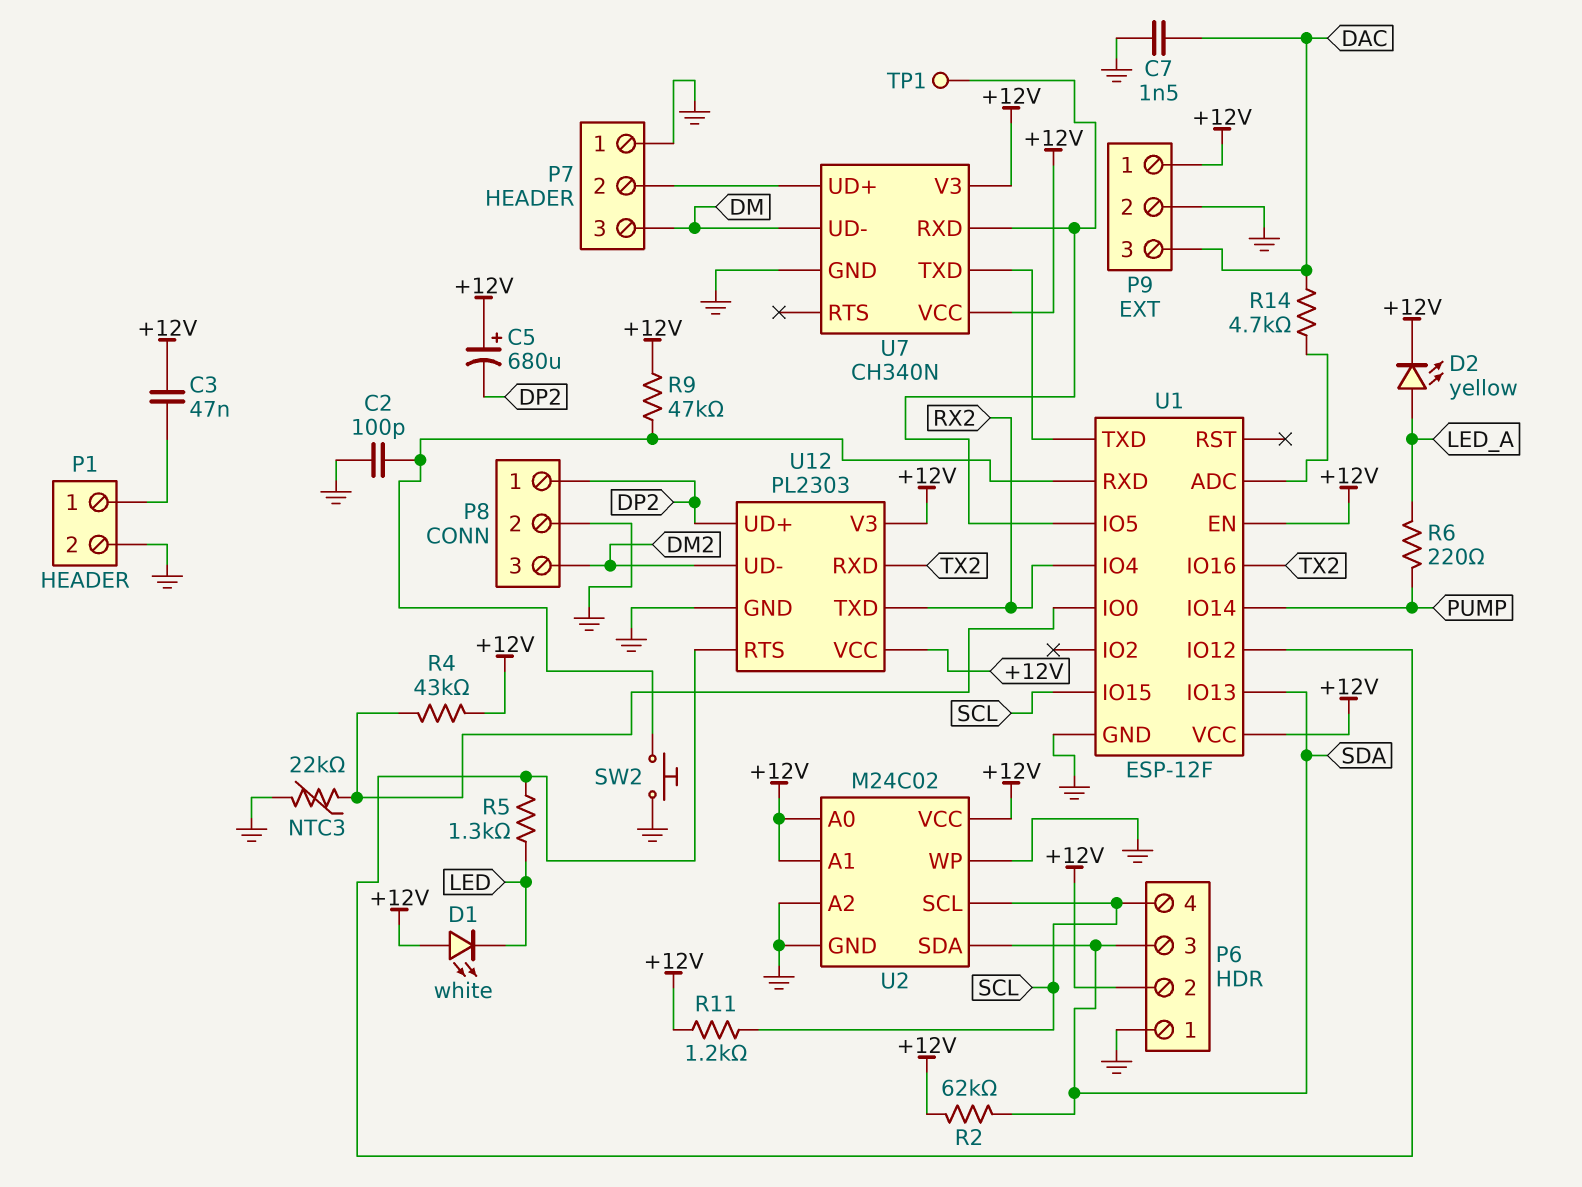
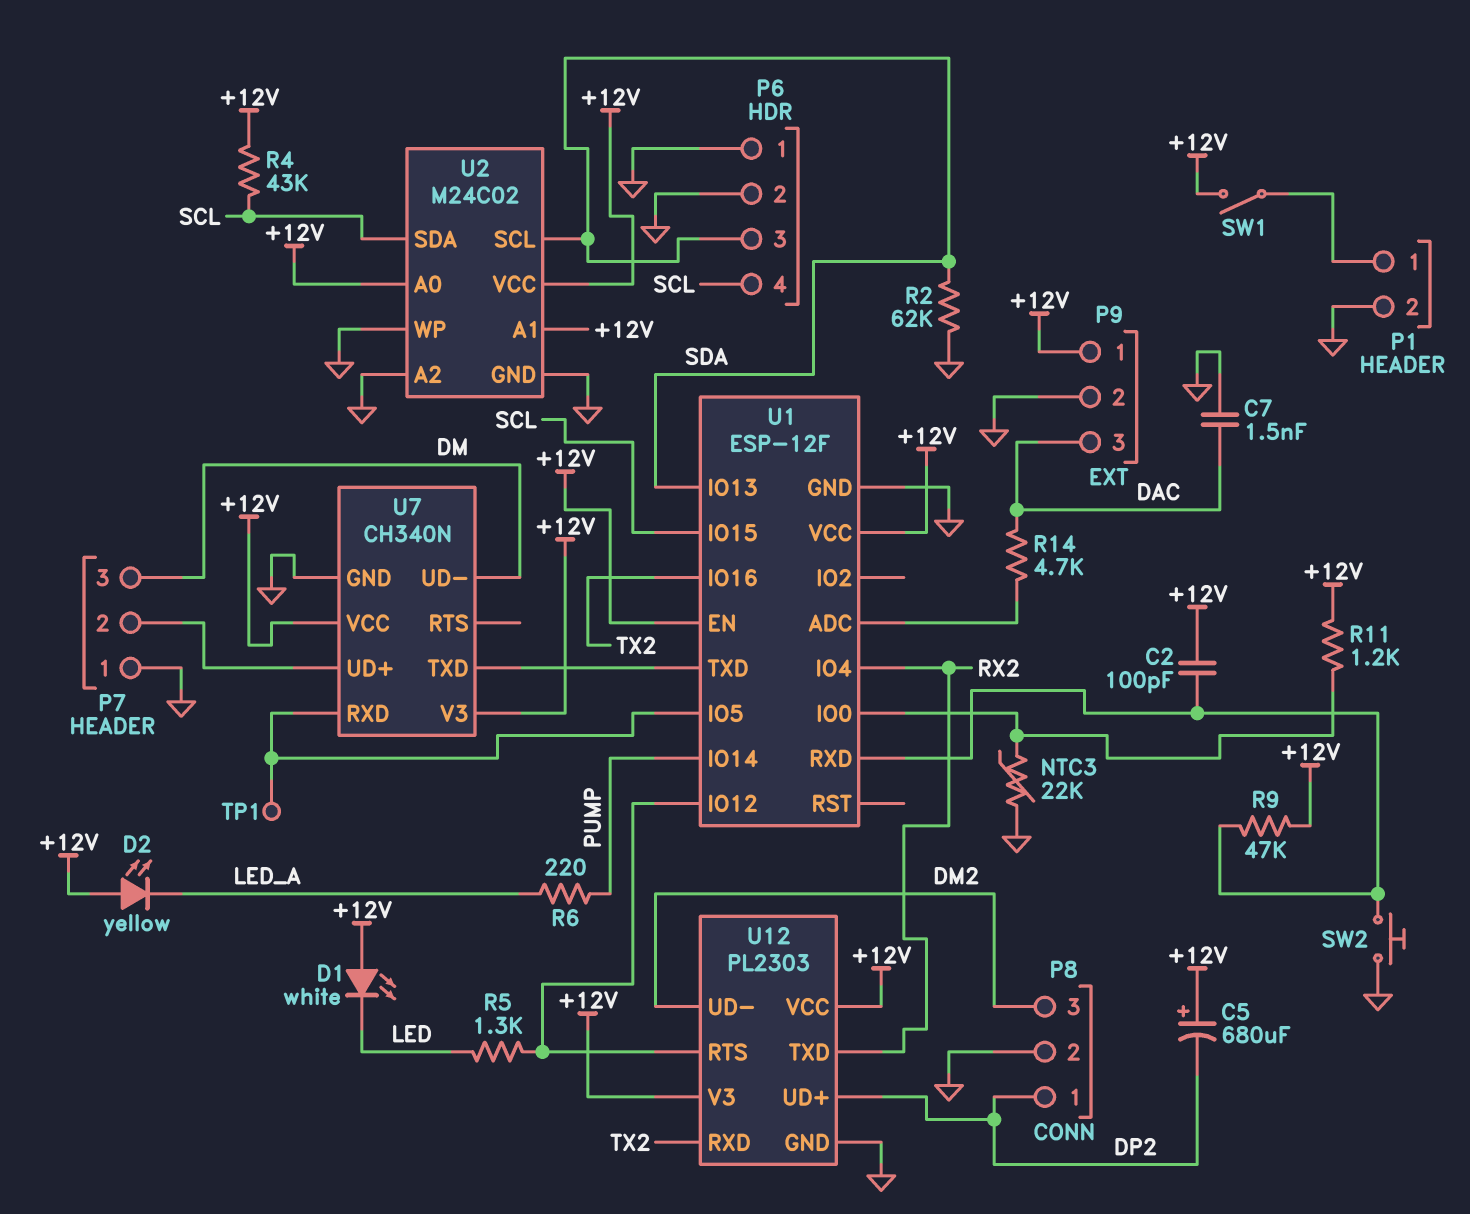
C2: 100pF (GND, U1/RXD) -> 100pF (+12V, U1/RXD)
C3: 47nF (+12V, P1/1) -> none
D2: LED yellow (A LED_A, K +12V) -> LED yellow (A +12V, K LED_A)
P6 pin 2: +12V -> GND
R2: 62k (+12V, SDA) -> 62k (GND, SDA)
R4: 43k (+12V, U1/IO0) -> 43k (+12V, SCL)
R11: 1.2k (+12V, SCL) -> 1.2k (+12V, U1/IO0)
SW1: none -> switch (+12V, P1/1)
U2 pin SCL: SCL -> SDA
U2 pin SDA: SDA -> SCL

